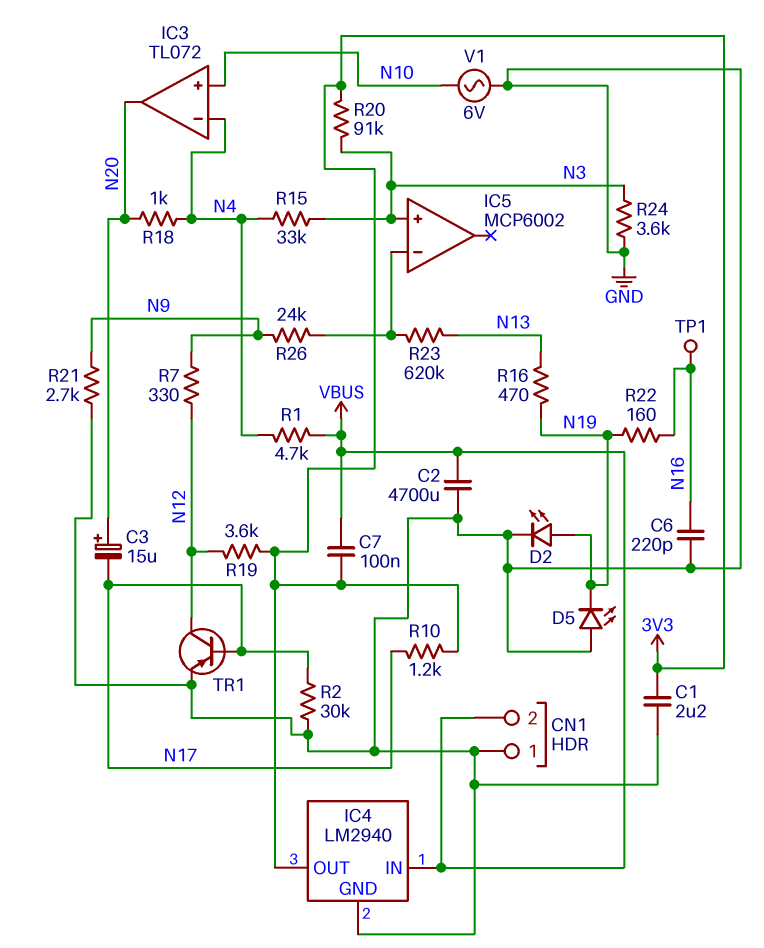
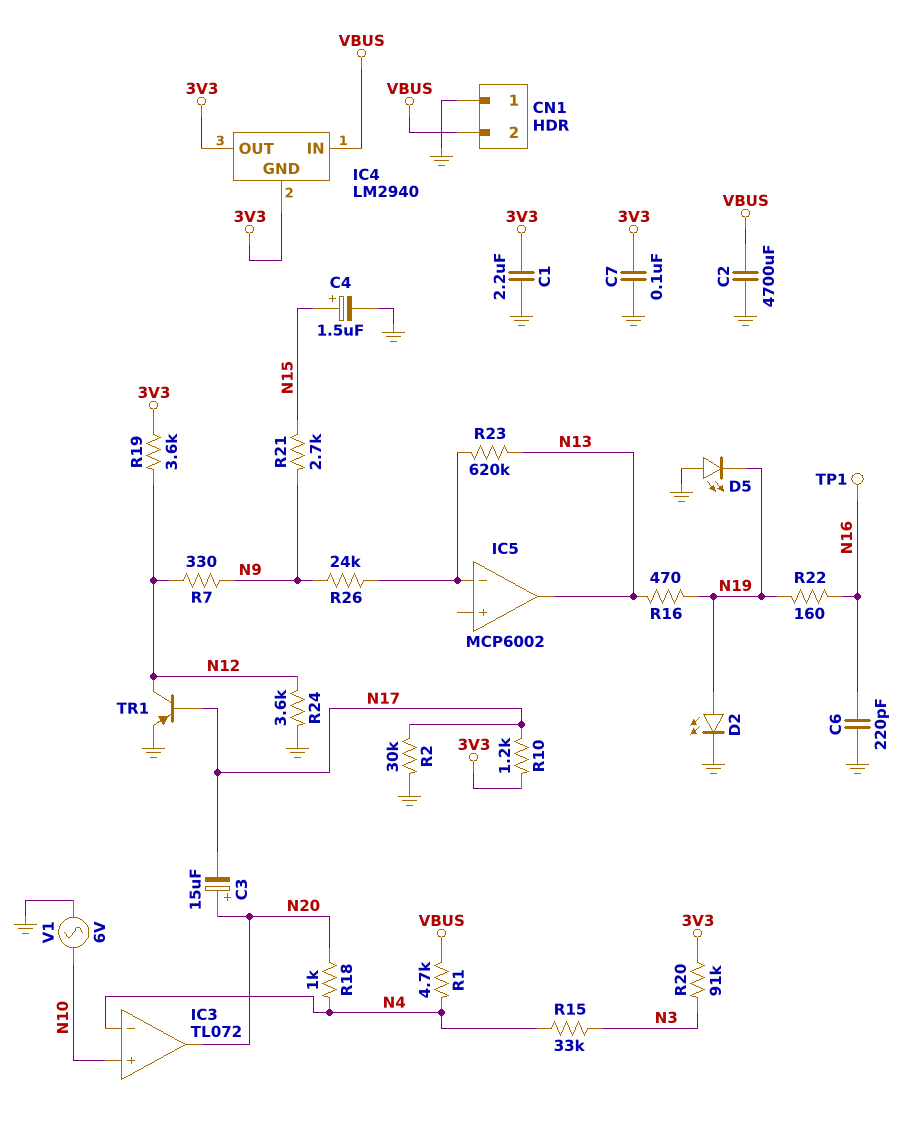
C4: none -> 1.5uF (plus N15, minus GND)
C7: 100nF (3V3, VBUS) -> 100nF (3V3, GND)
IC4 pin GND: GND -> 3V3
IC5 pin in+: N3 -> none
IC5 pin out: none -> N13
R21: 2.7k (GND, N9) -> 2.7k (N9, N15)
R24: 3.6k (GND, N3) -> 3.6k (GND, N12)

